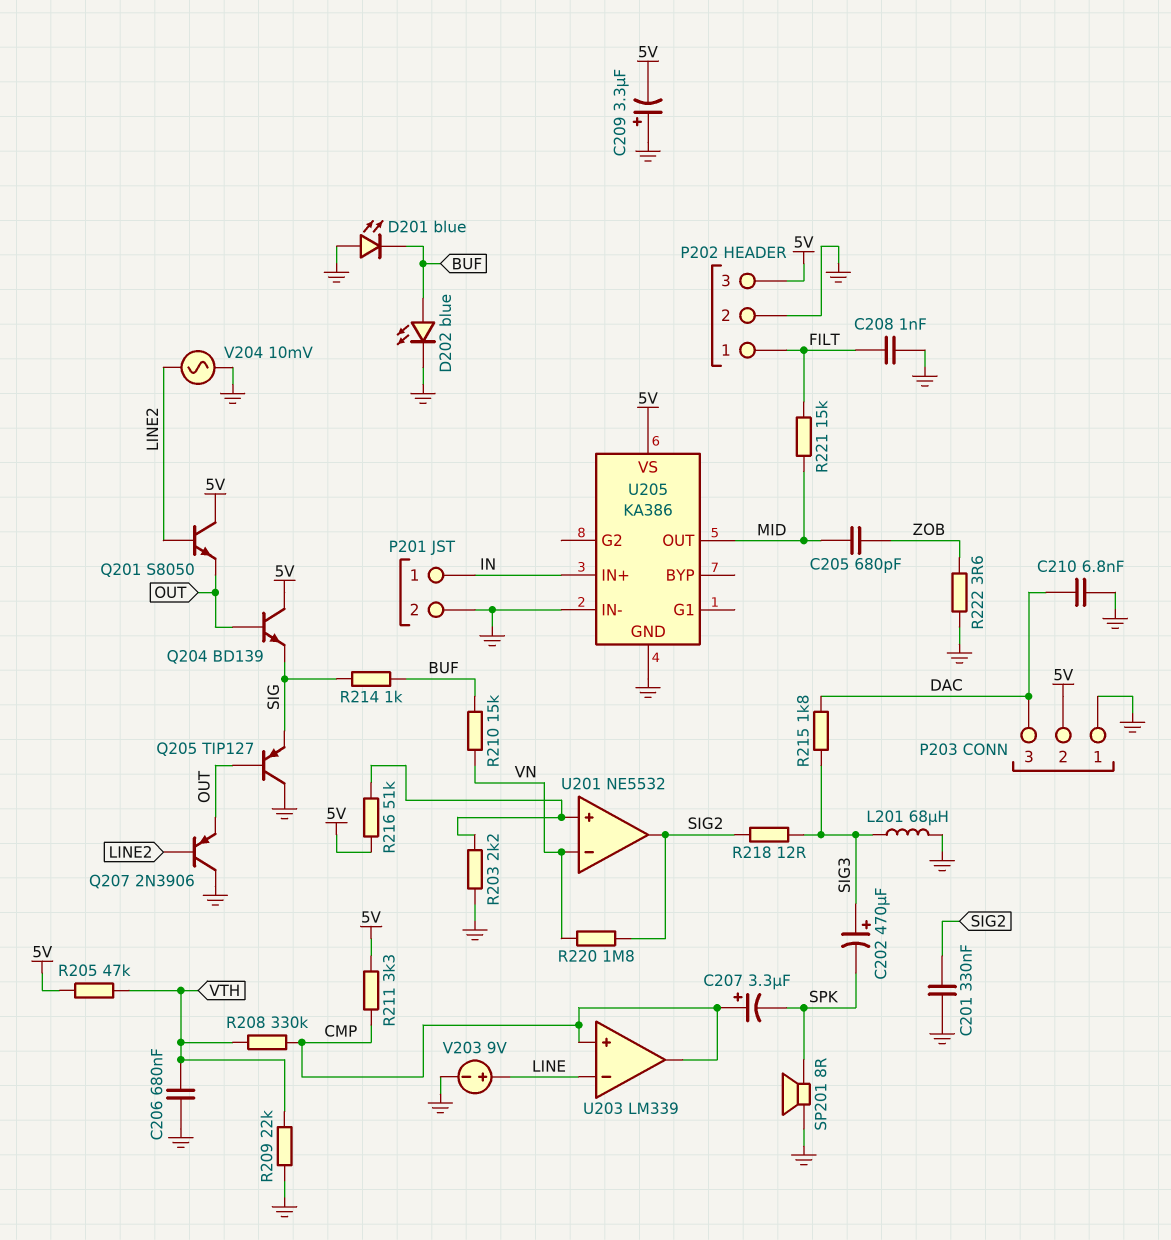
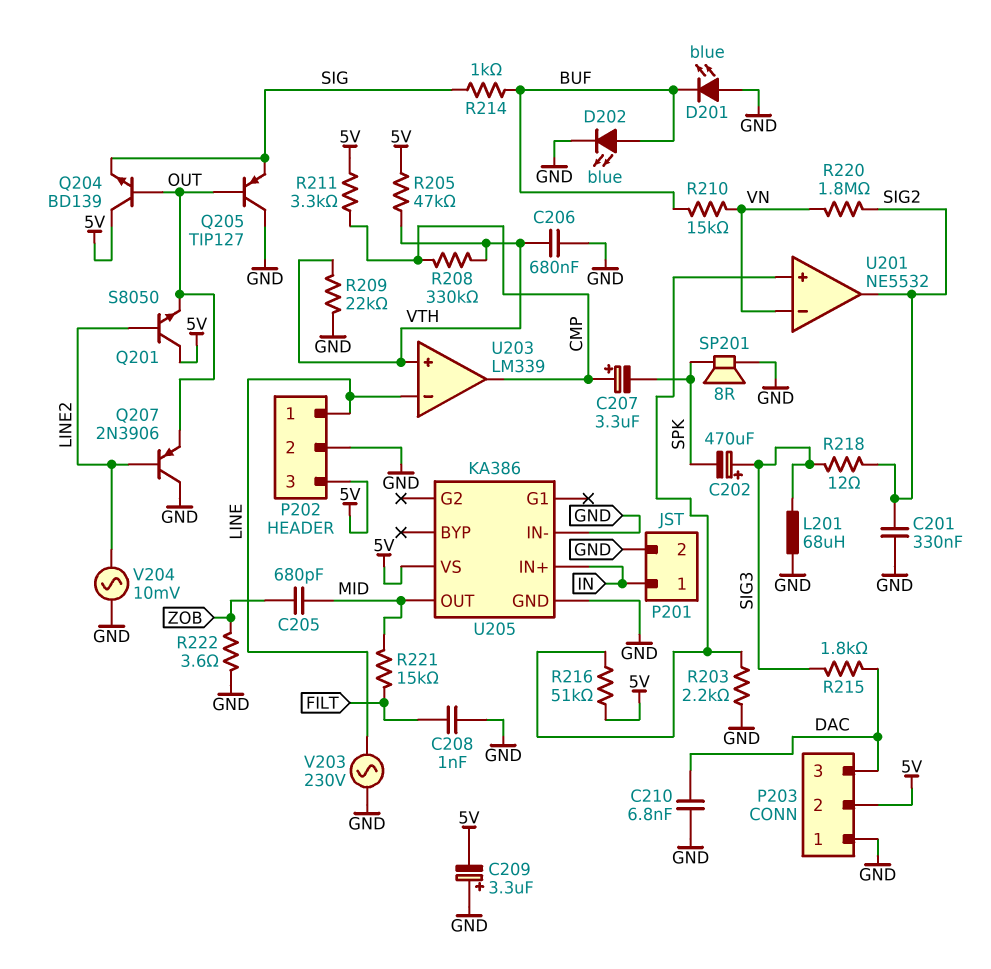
P202 pin 1: FILT -> LINE
U203 pin in+: CMP -> VTH
V203: 9V (plus LINE, minus GND) -> AC 230V (GND, LINE)

